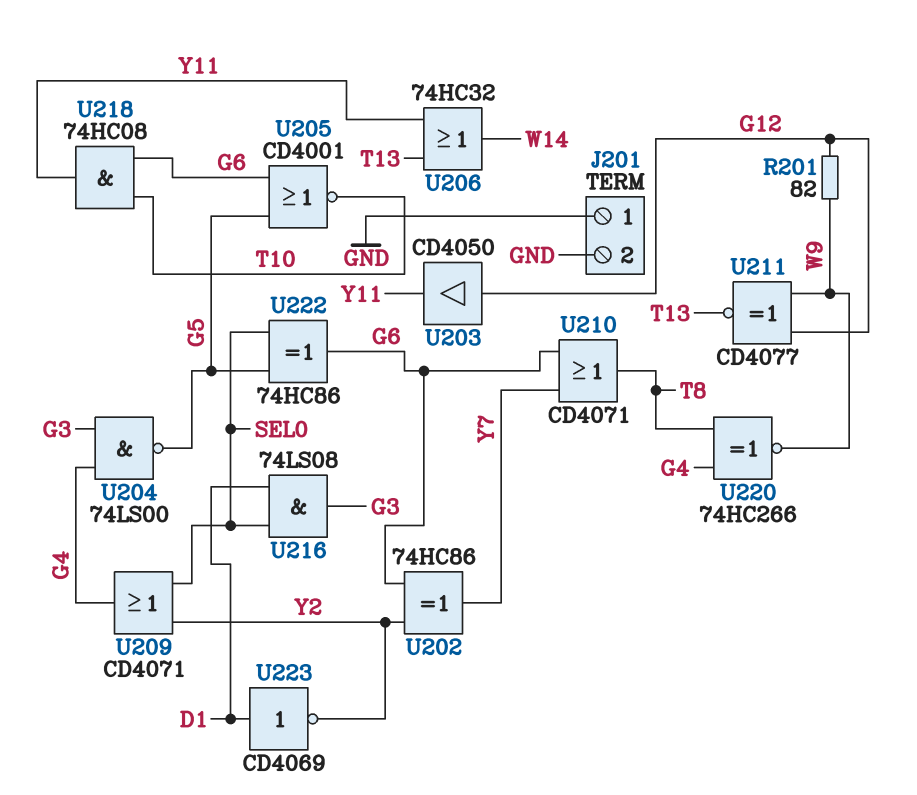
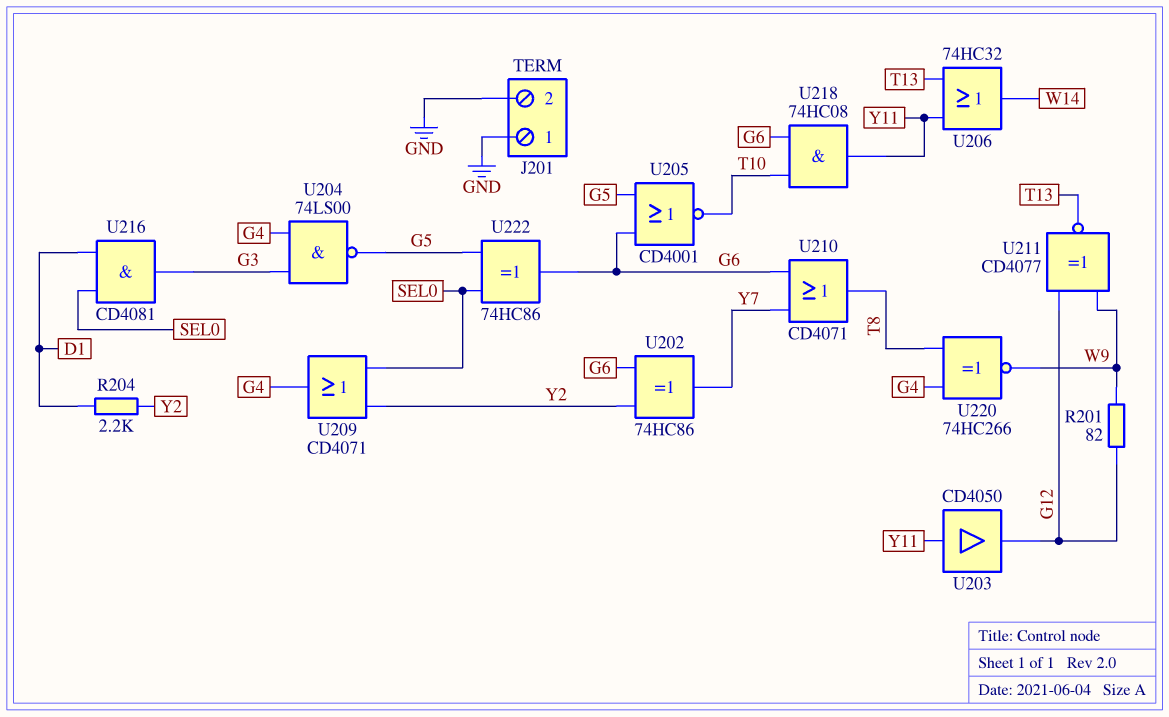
R204: none -> 2.2k (D1, Y2)
U203: buffer CD4050 (in G12, out Y11) -> buffer CD4050 (in Y11, out G12)
U216: AND 74LS08 (in D1, in SEL0, out G3) -> AND CD4081 (in D1, in SEL0, out G3)
U223: NOT CD4069 (in D1, out Y2) -> none

